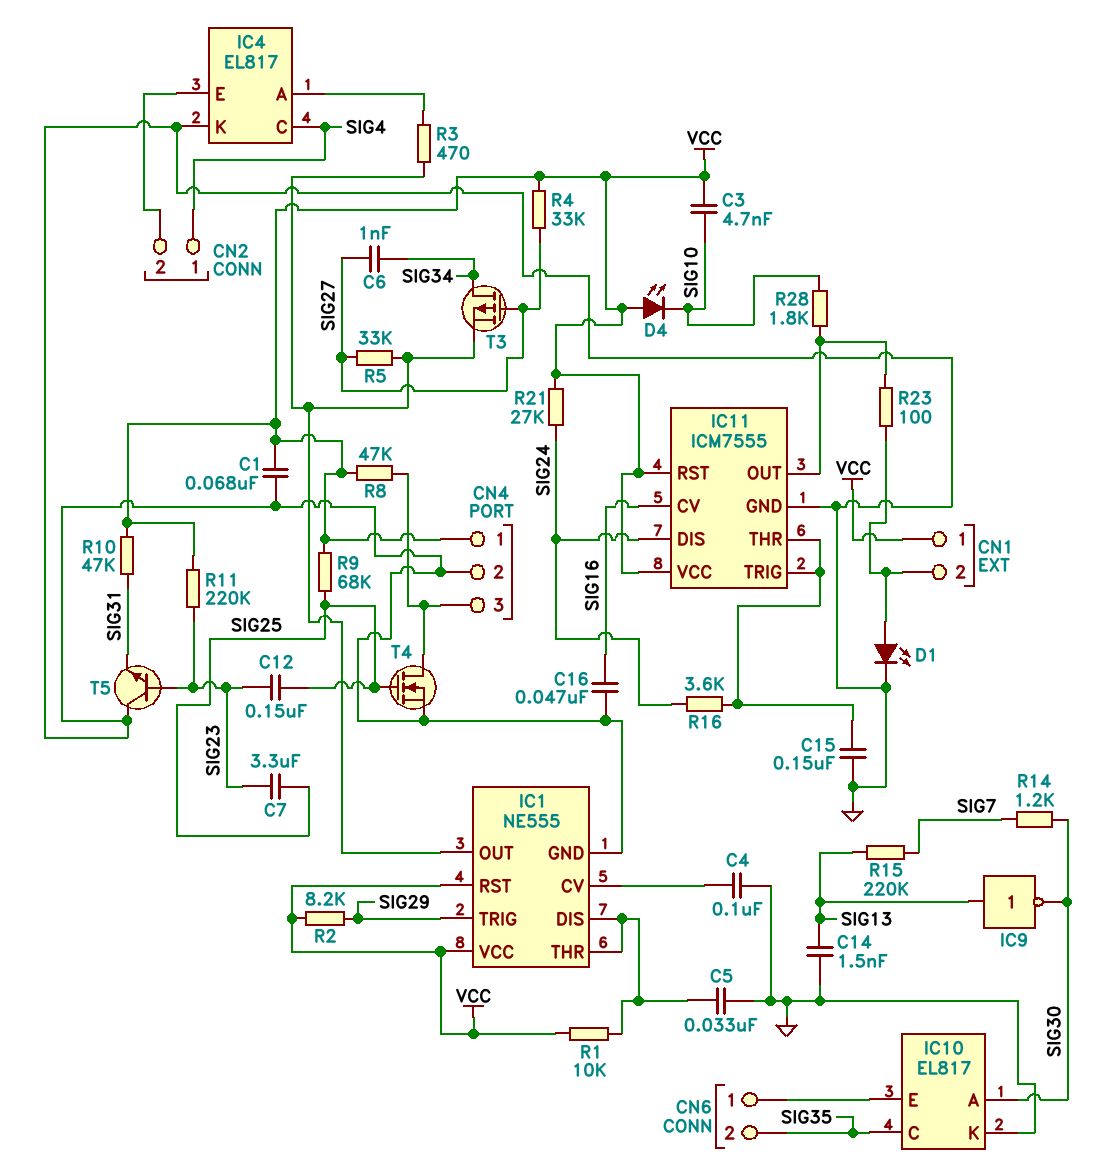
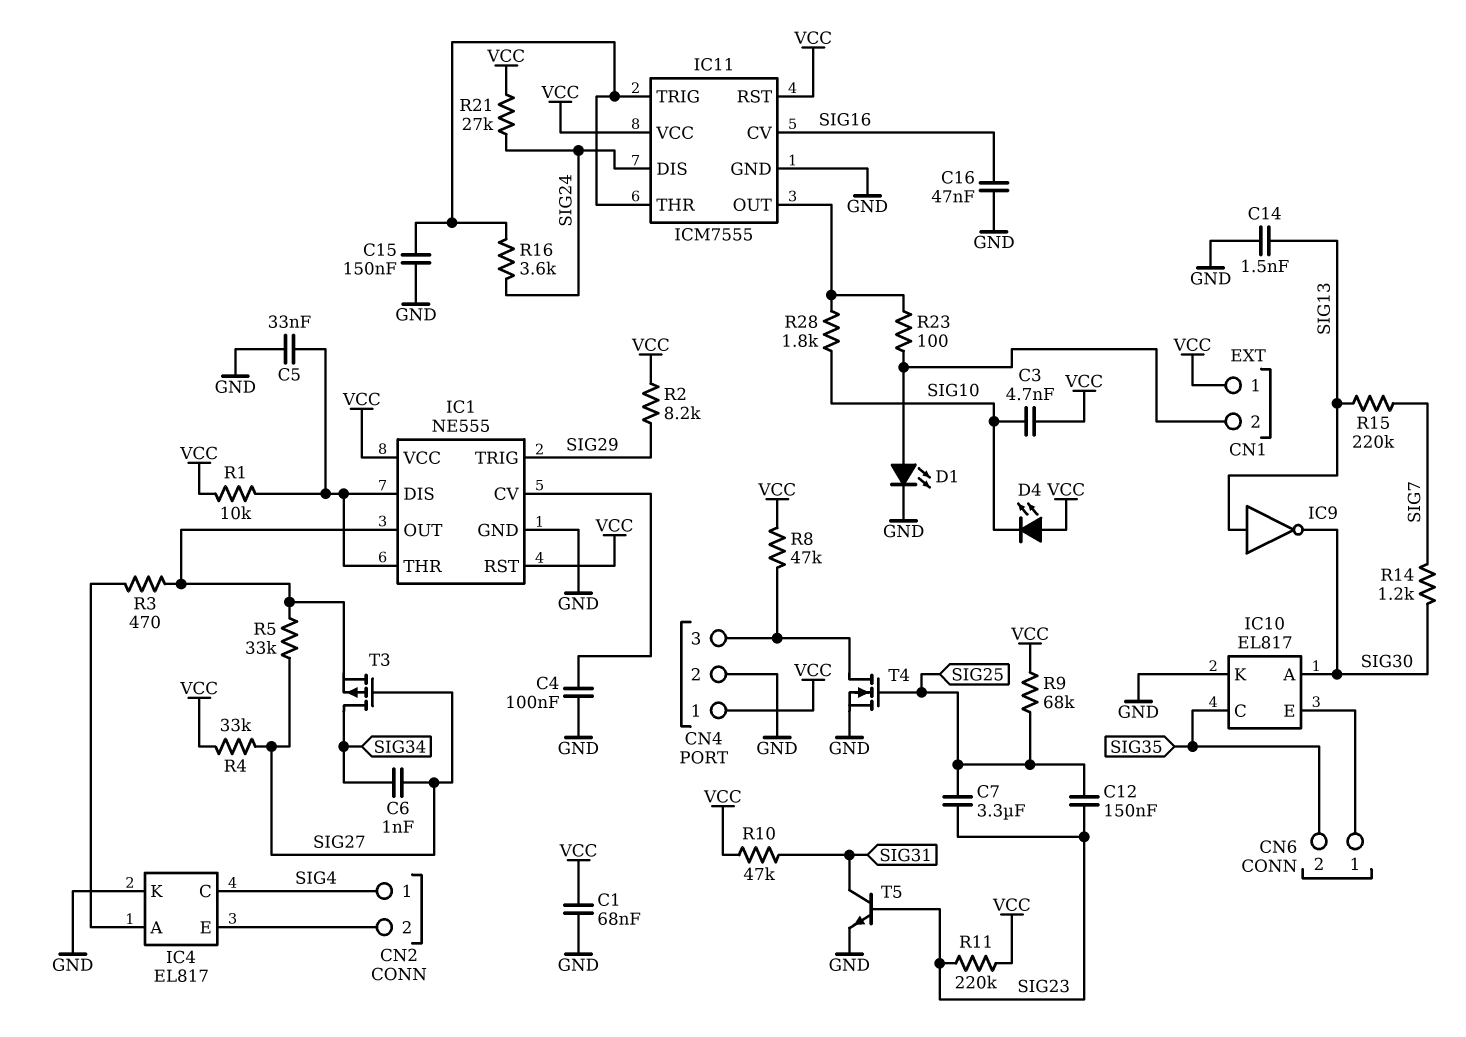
T5: NPN (B SIG23, C GND, E SIG31) -> NPN (B SIG23, C SIG31, E GND)

